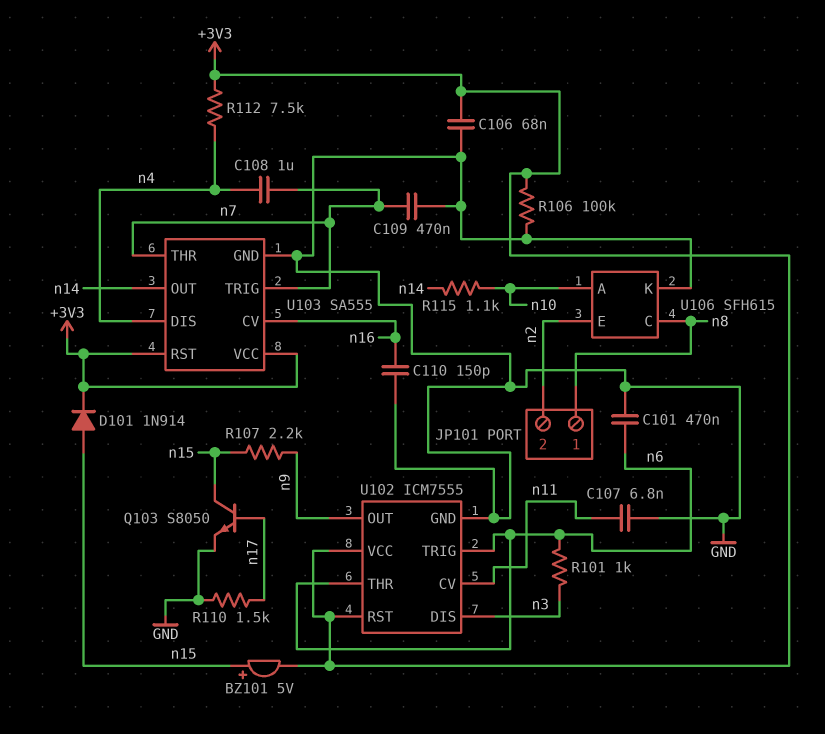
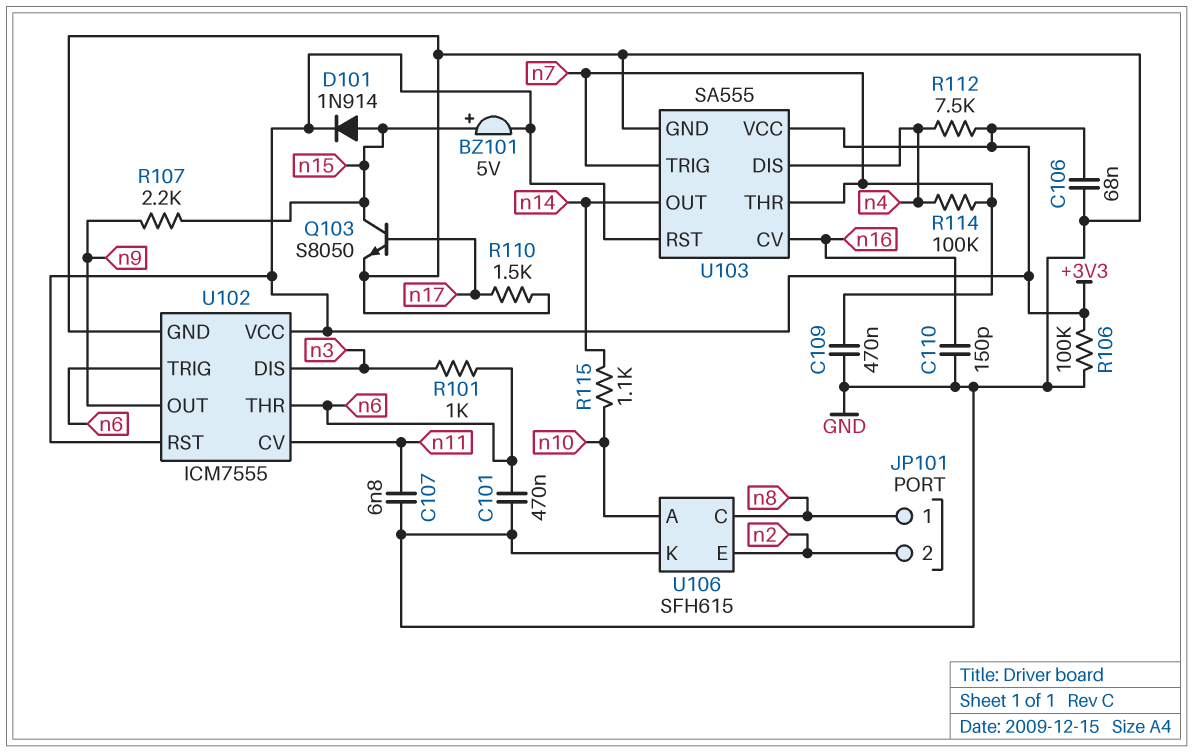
C108: 1uF (n4, n7) -> none
R114: none -> 100k (n4, n7)

